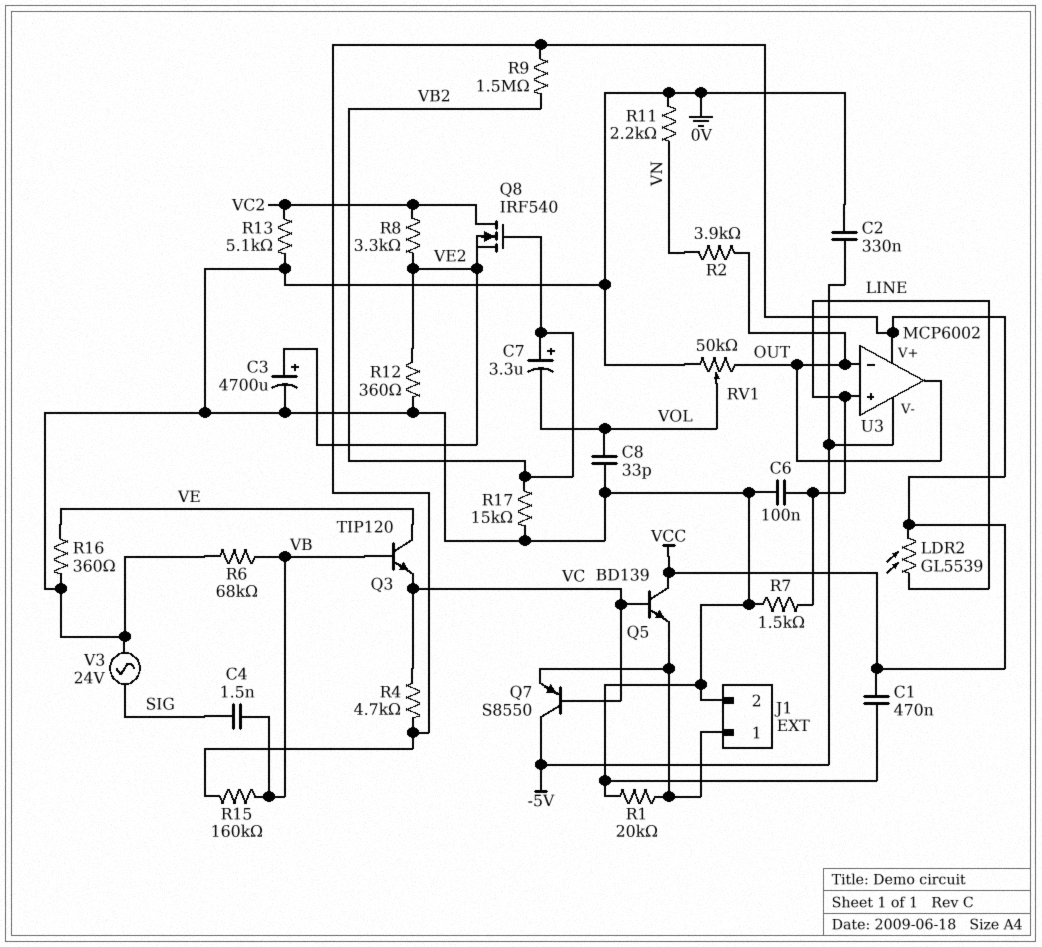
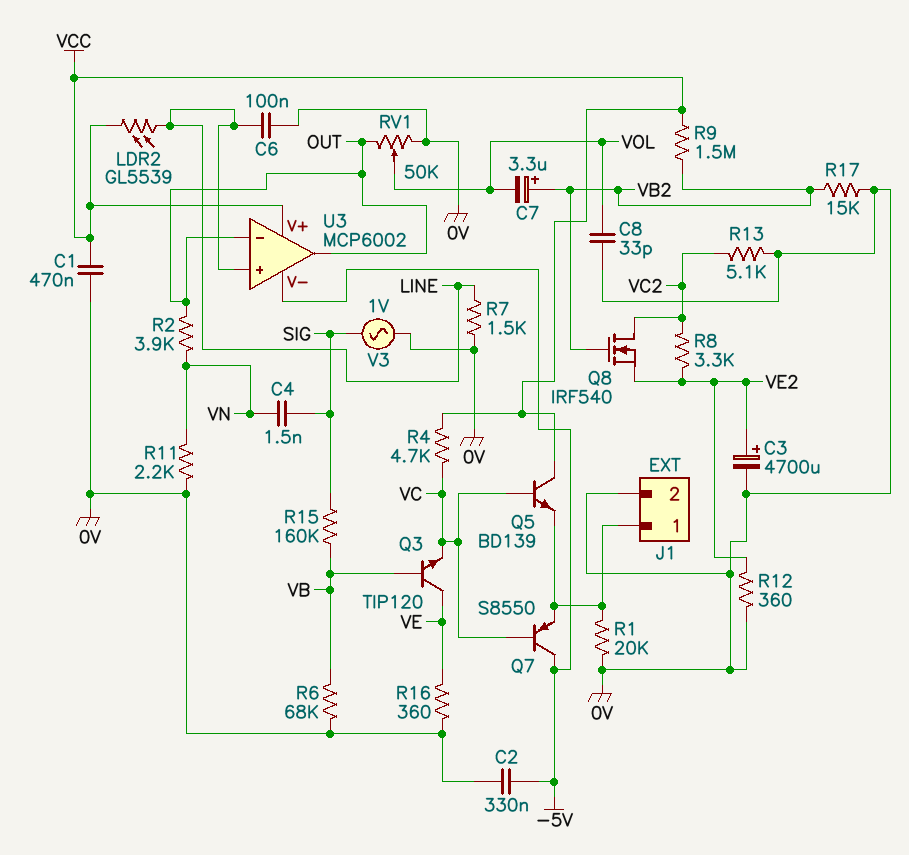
C4: 1.5nF (SIG, VB) -> 1.5nF (SIG, VN)
R15: 160k (VB, VCC) -> 160k (SIG, VB)
V3: AC 24V (0V, SIG) -> AC 1V (0V, SIG)

